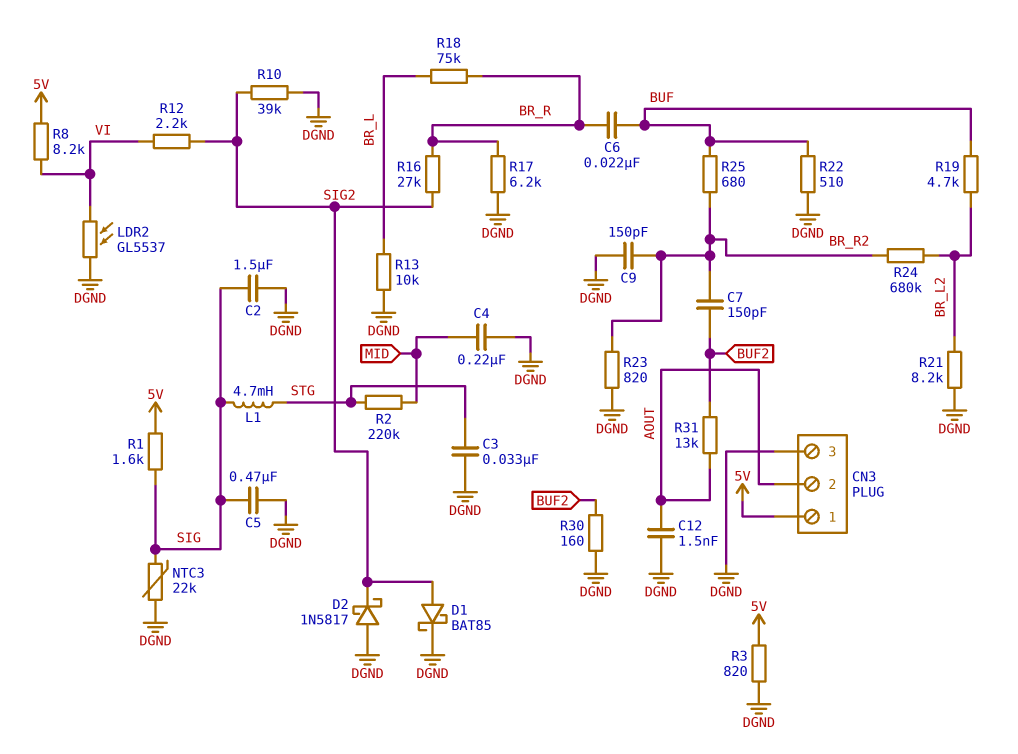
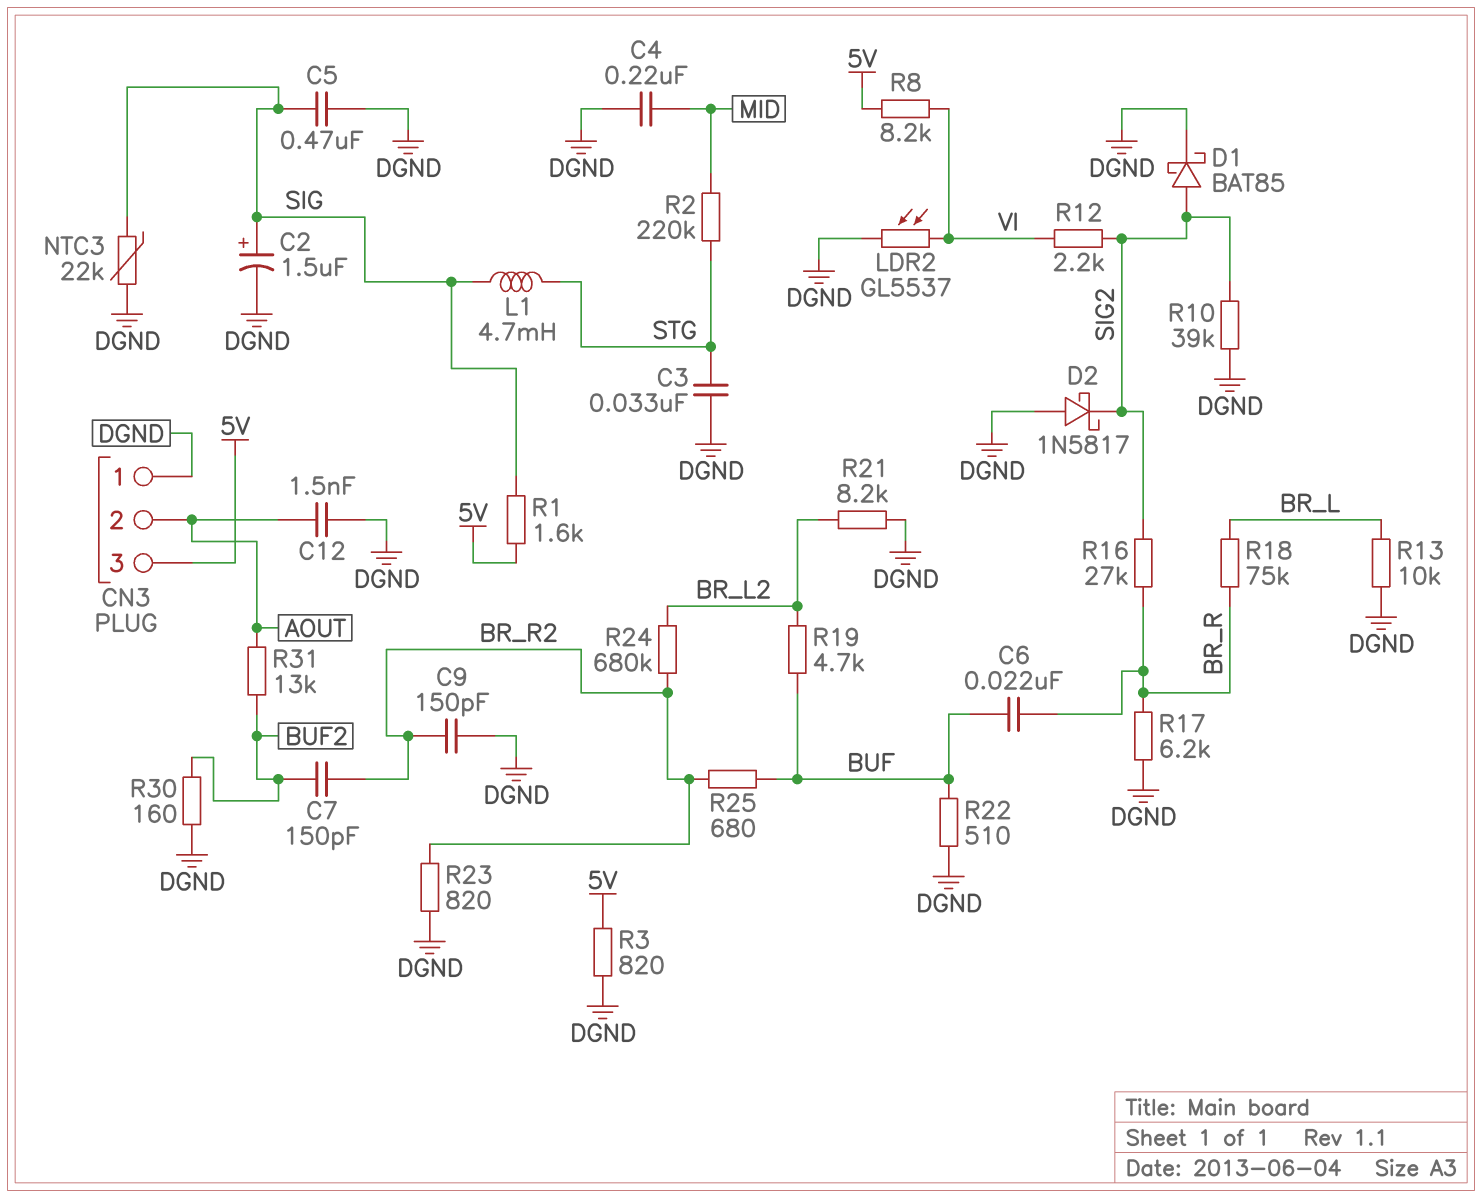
C2: 1.5uF (DGND, SIG) -> 1.5uF (plus SIG, minus DGND)
CN3 pin 1: 5V -> DGND
CN3 pin 3: DGND -> 5V

